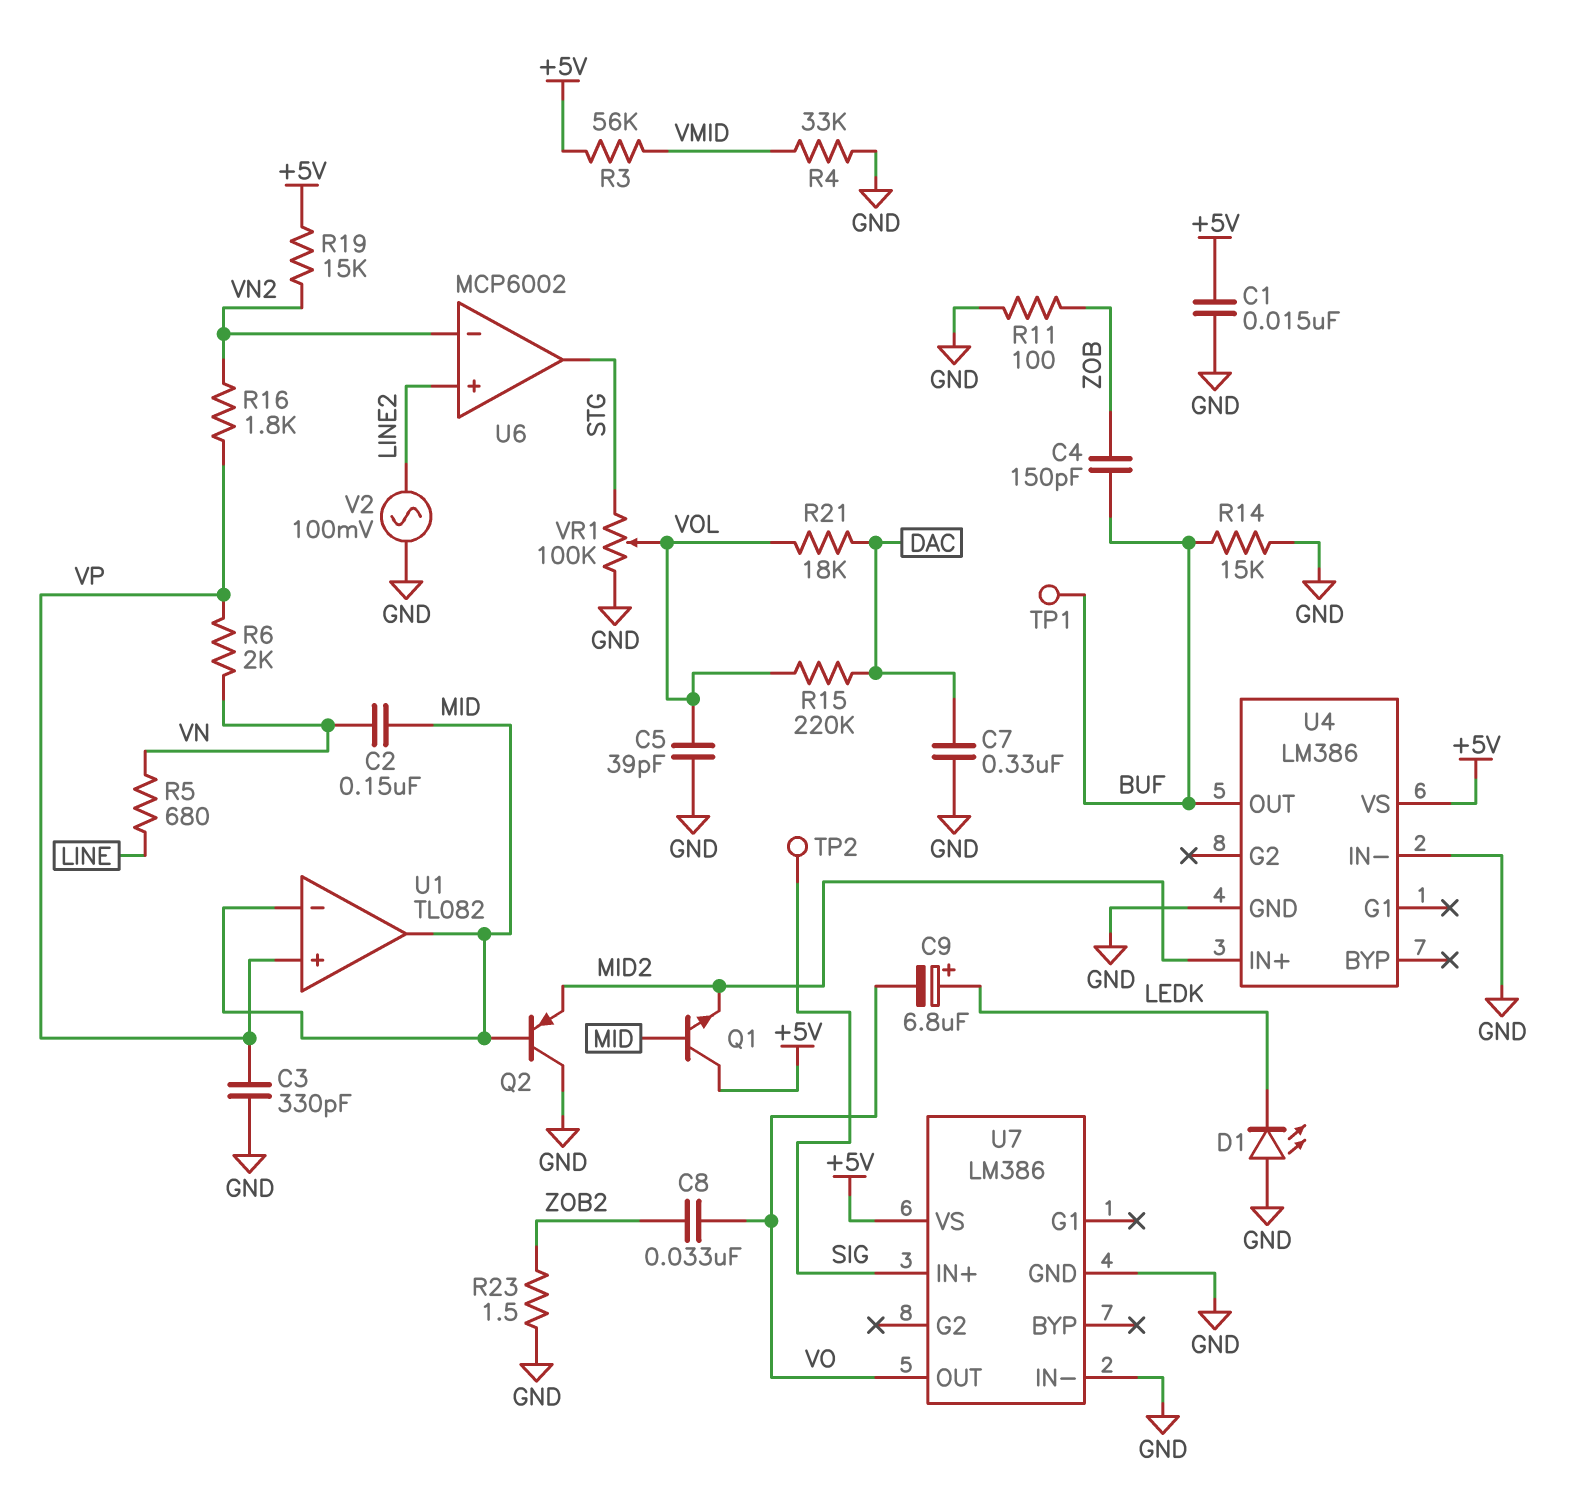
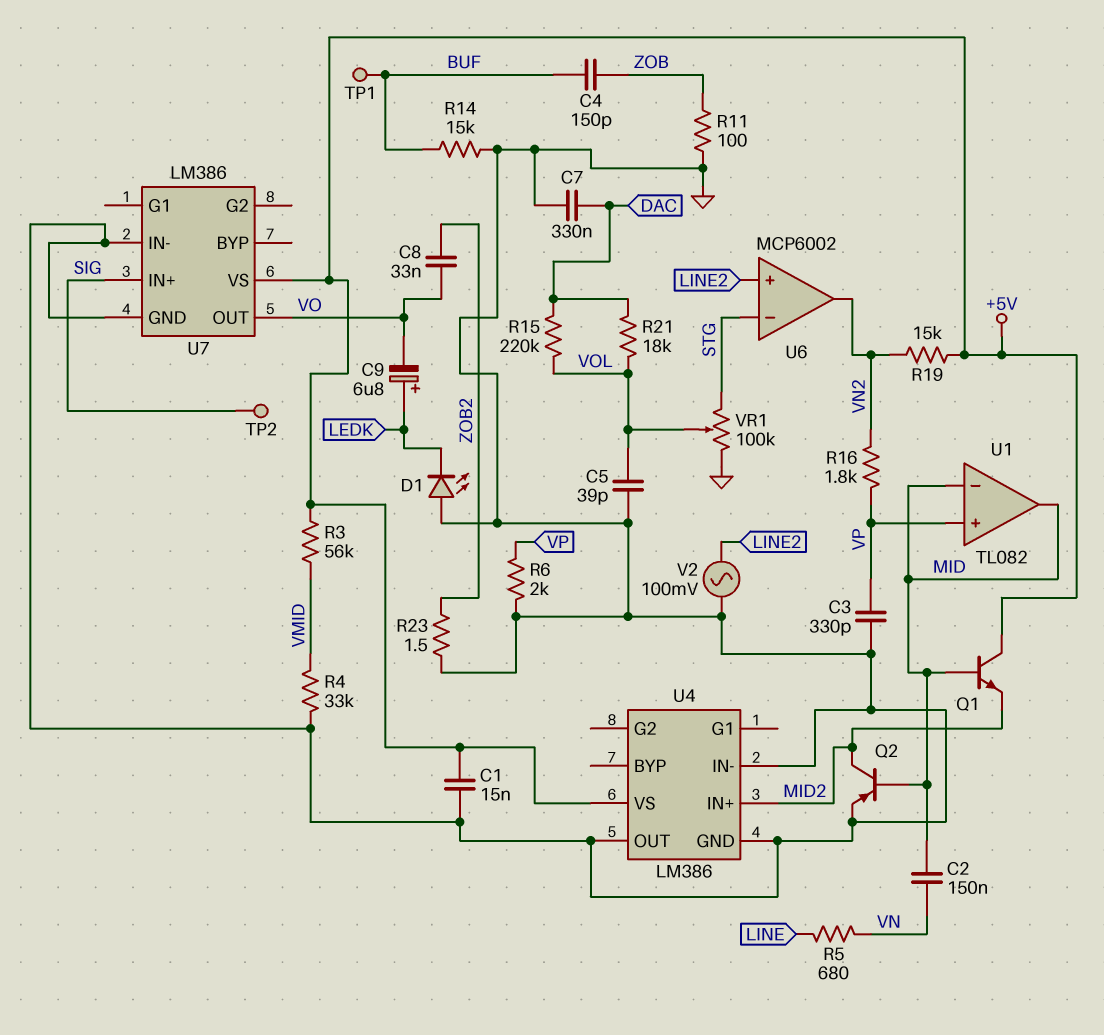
Q2: PNP (B MID, C GND, E MID2) -> PNP (B MID, C MID2, E GND)
R6: 2k (VN, VP) -> 2k (GND, VP)
U4 pin OUT: BUF -> GND
U6 pin in-: VN2 -> STG
U6 pin out: STG -> VN2

